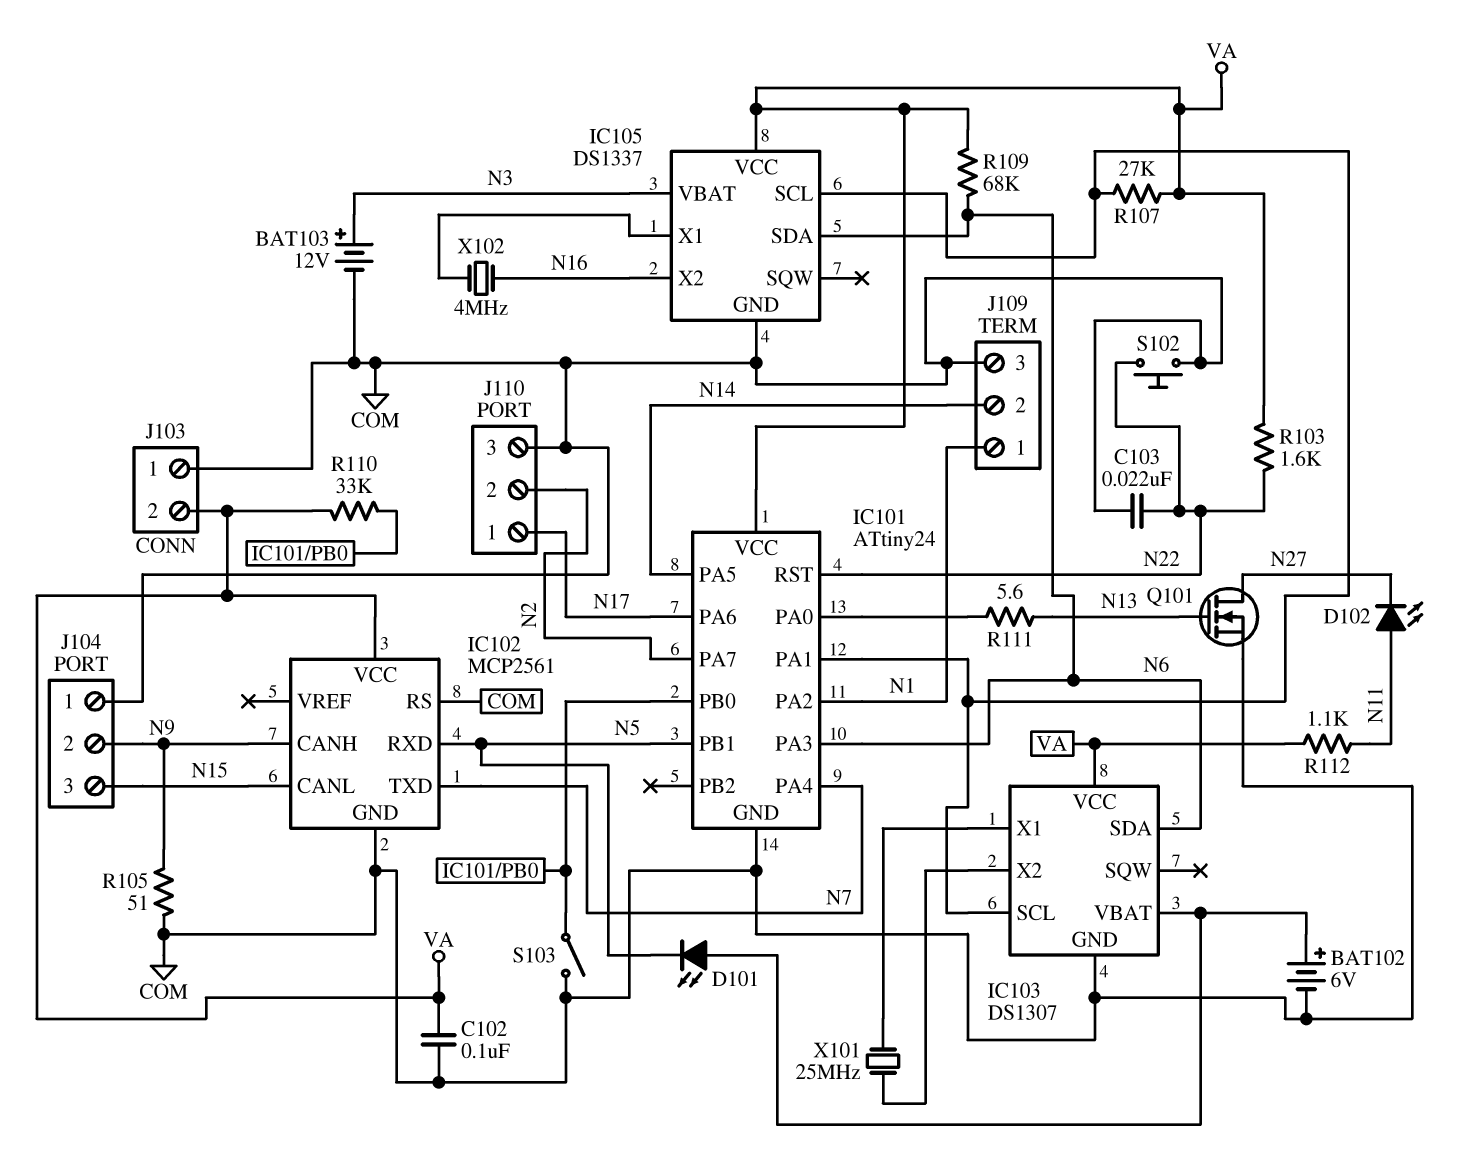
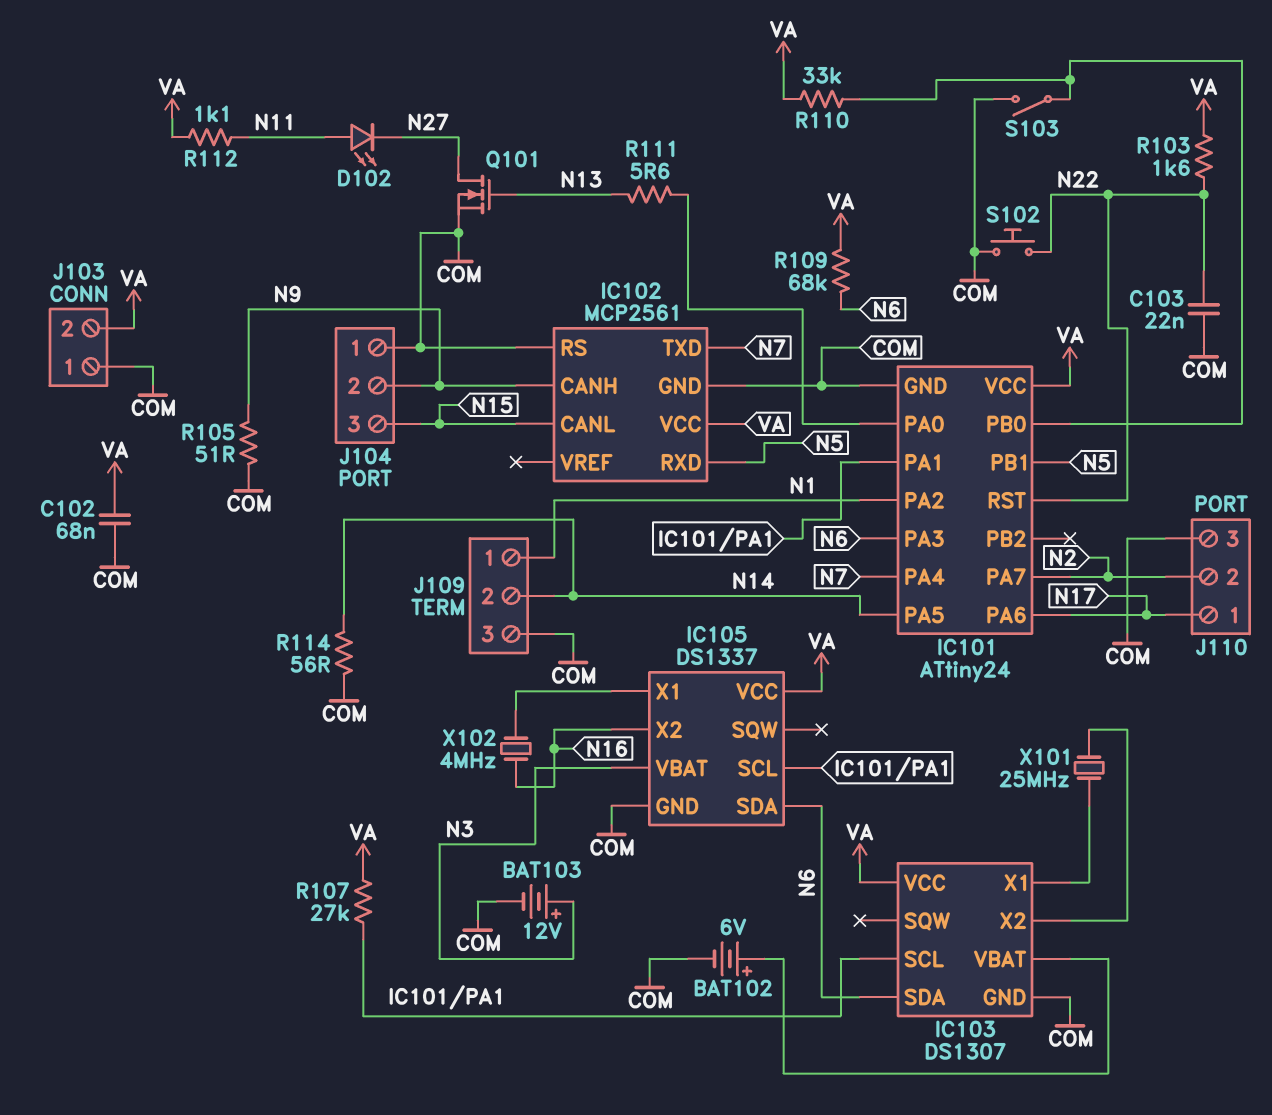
C102: 100nF (COM, VA) -> 68nF (COM, VA)
D101: LED (A IC103/VBAT, K N5) -> none
R114: none -> 56 (COM, N14)

